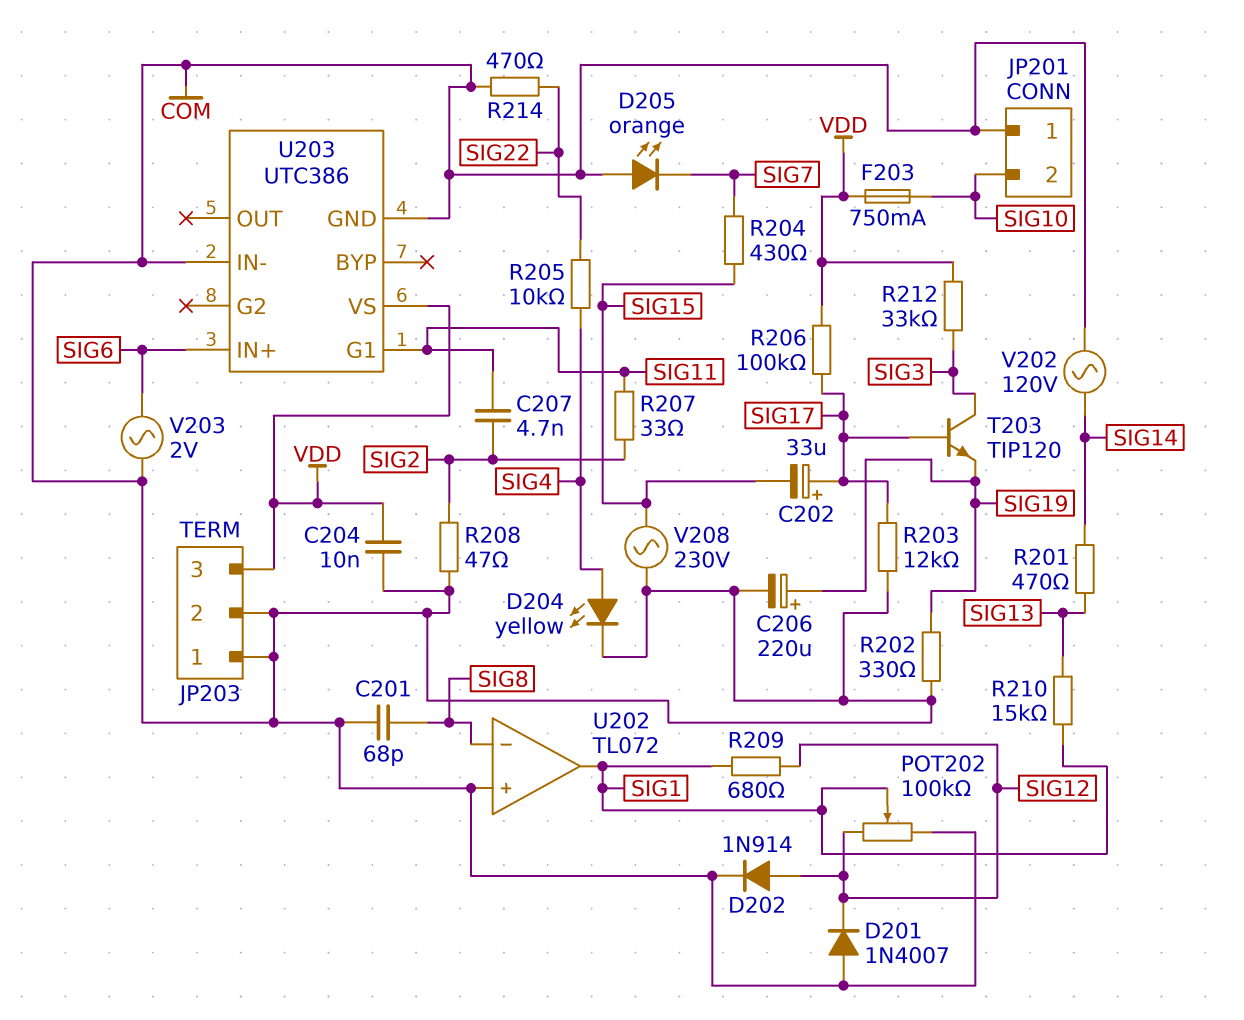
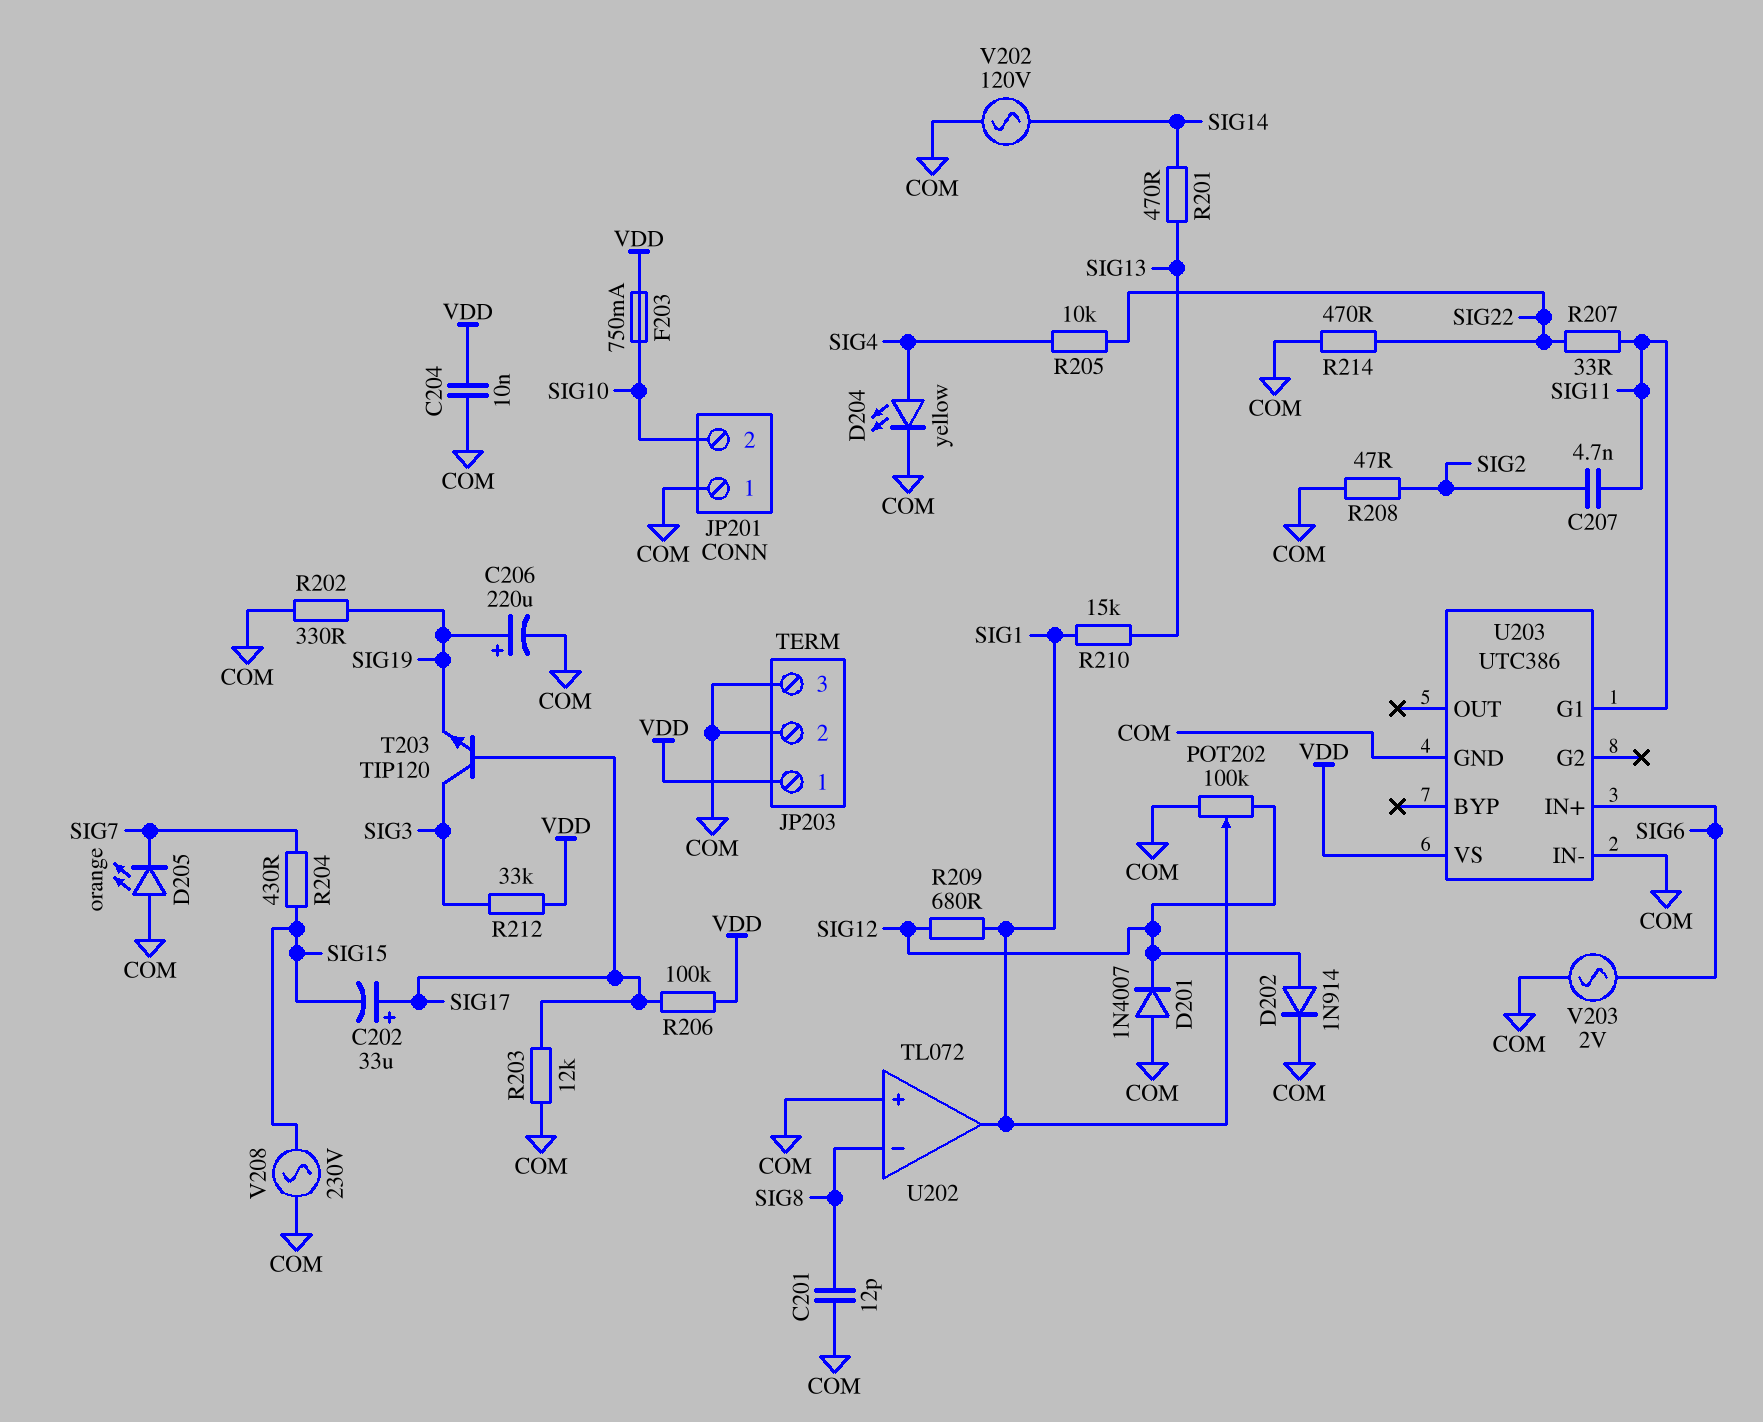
C201: 68pF (COM, SIG8) -> 12pF (COM, SIG8)
JP203 pin 1: COM -> VDD
JP203 pin 3: VDD -> COM
R207: 33 (SIG2, SIG11) -> 33 (SIG11, SIG22)

